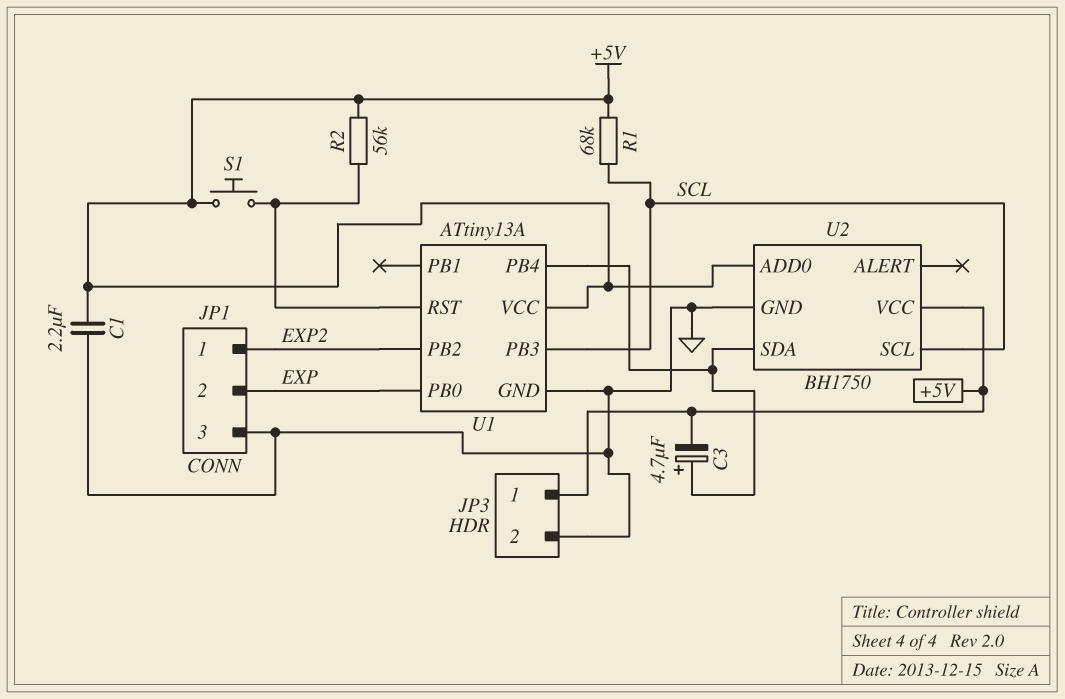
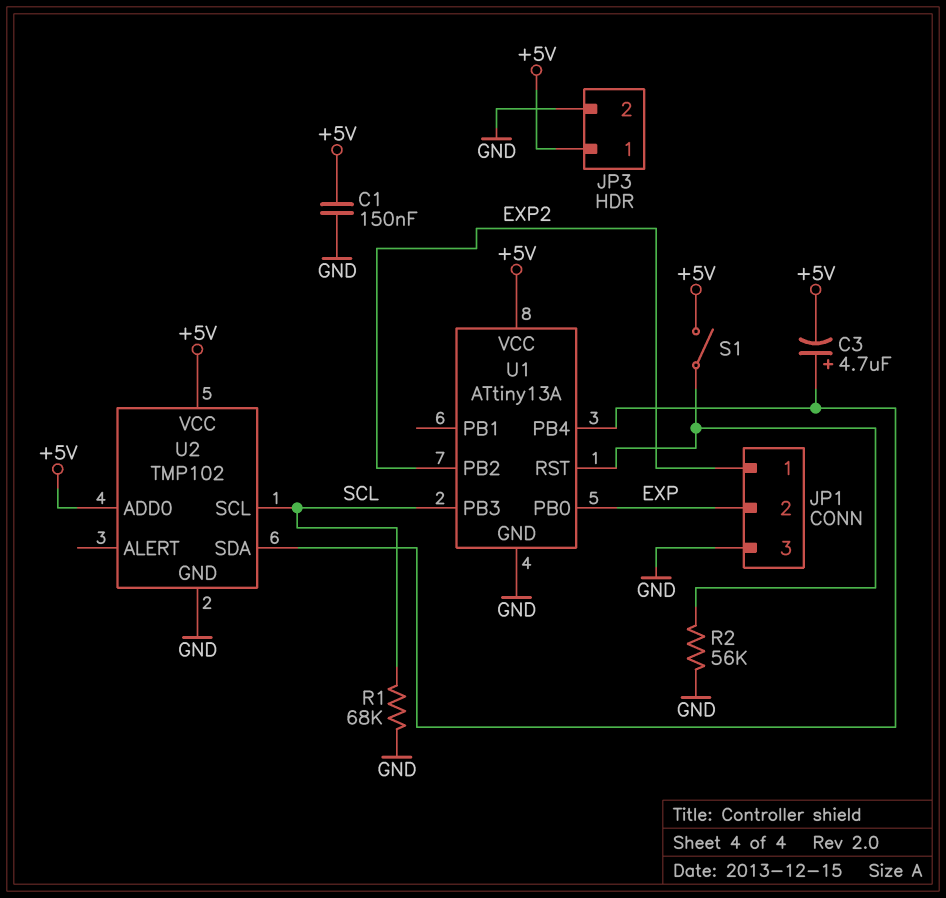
C1: 2.2uF (+5V, GND) -> 150nF (+5V, GND)
R1: 68k (+5V, SCL) -> 68k (GND, SCL)
R2: 56k (+5V, U1/RST) -> 56k (GND, U1/RST)
S1: button (+5V, U1/RST) -> switch (+5V, U1/RST)
U2: BH1750 -> TMP102

